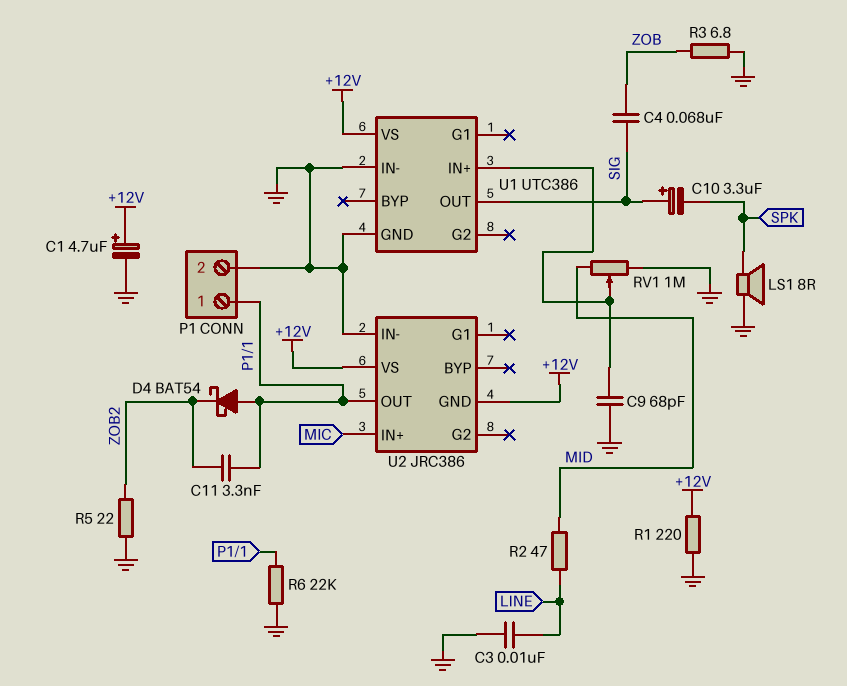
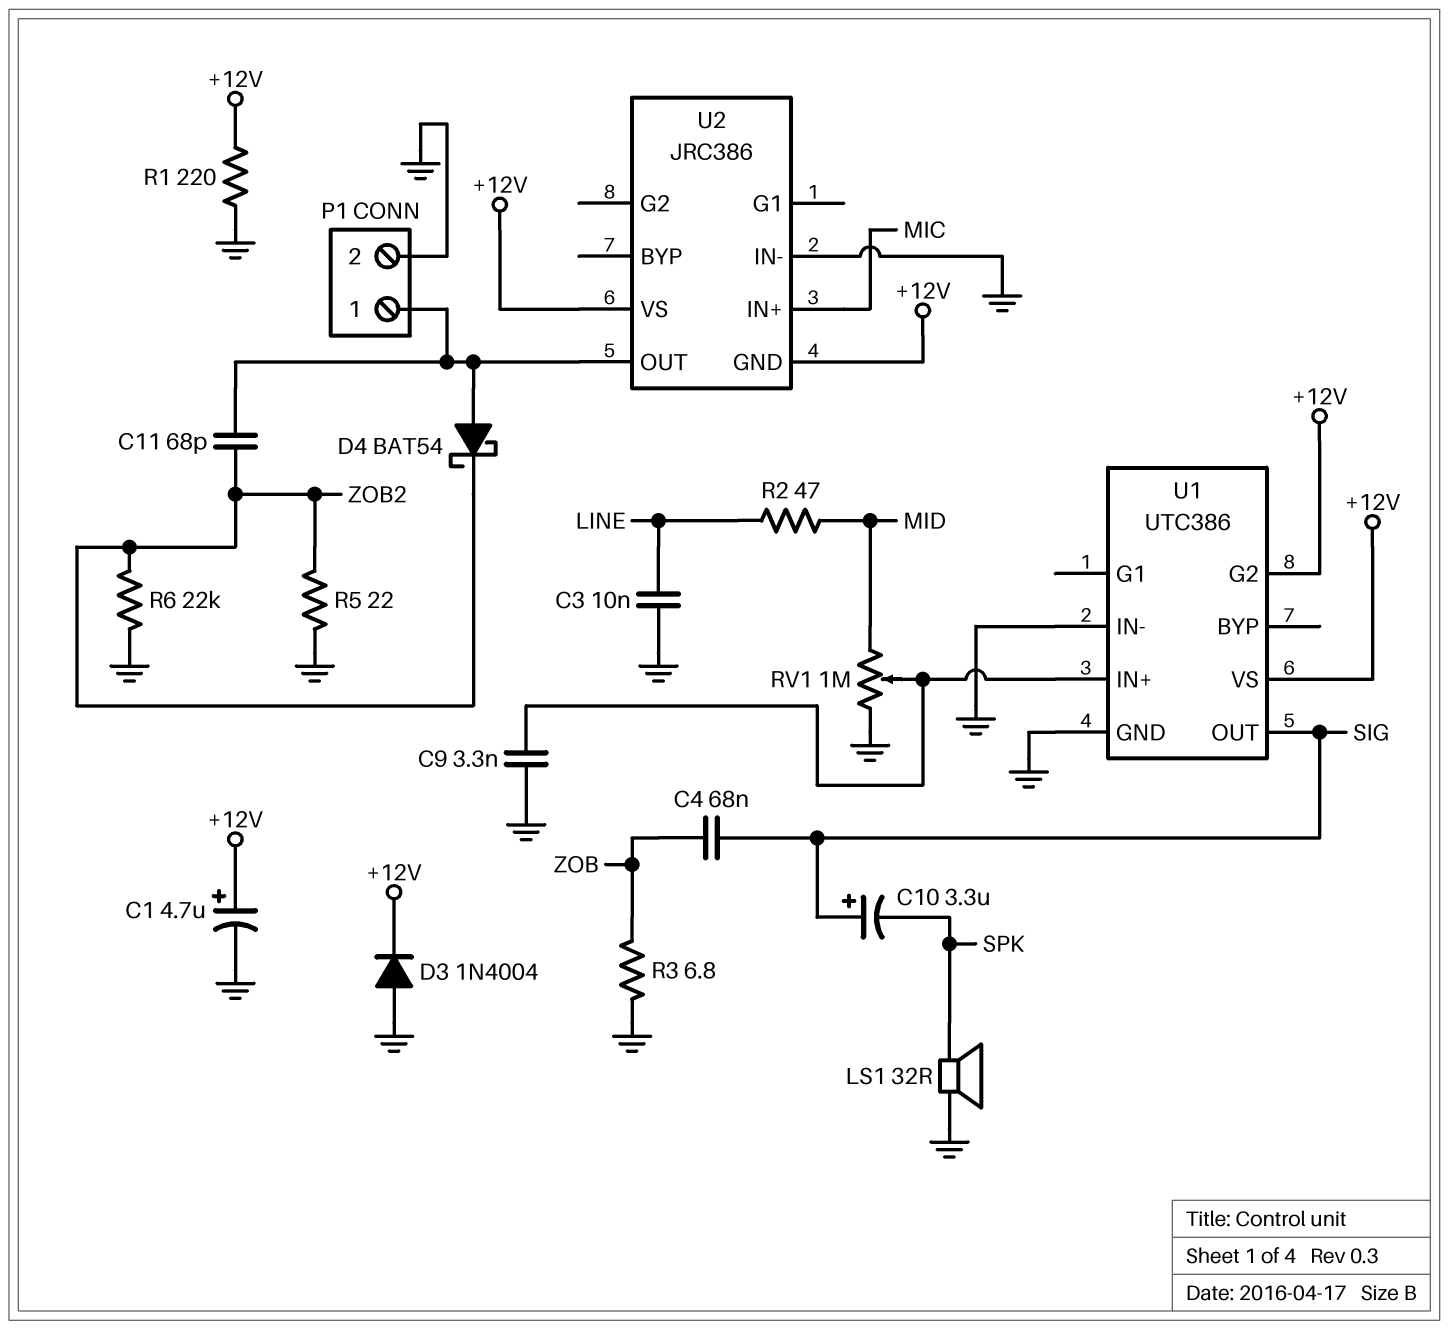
C9: 68pF (GND, U1/IN+) -> 3.3nF (GND, U1/IN+)
C11: 3.3nF (P1/1, ZOB2) -> 68pF (P1/1, ZOB2)
D3: none -> diode 1N4004 (A GND, K +12V)
LS1: speaker 8R (GND, SPK) -> speaker 32R (GND, SPK)
R6: 22k (GND, P1/1) -> 22k (GND, ZOB2)
U1 pin G2: none -> +12V

